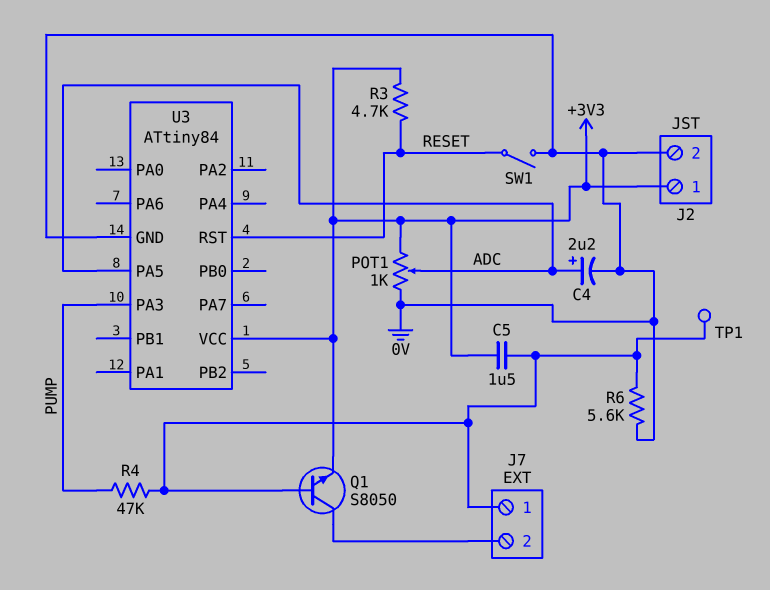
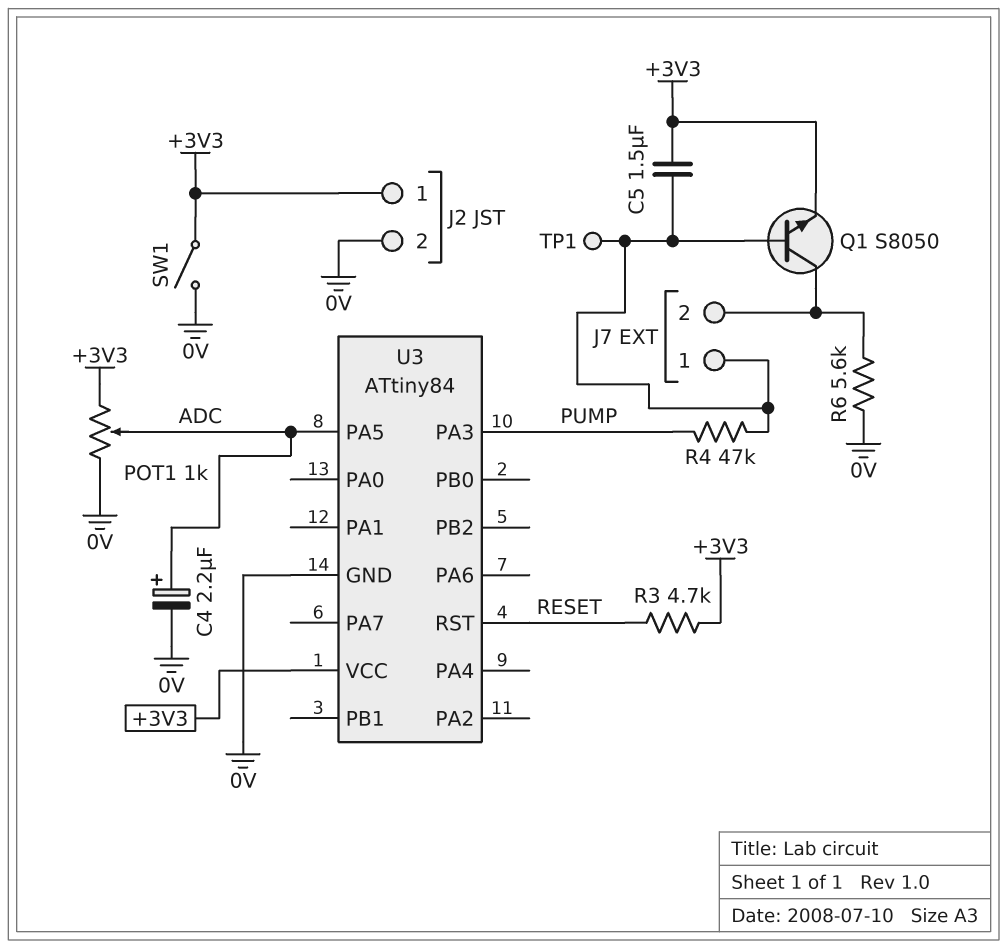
R6: 5.6k (0V, J7/1) -> 5.6k (0V, J7/2)
SW1: switch (0V, RESET) -> switch (+3V3, 0V)

